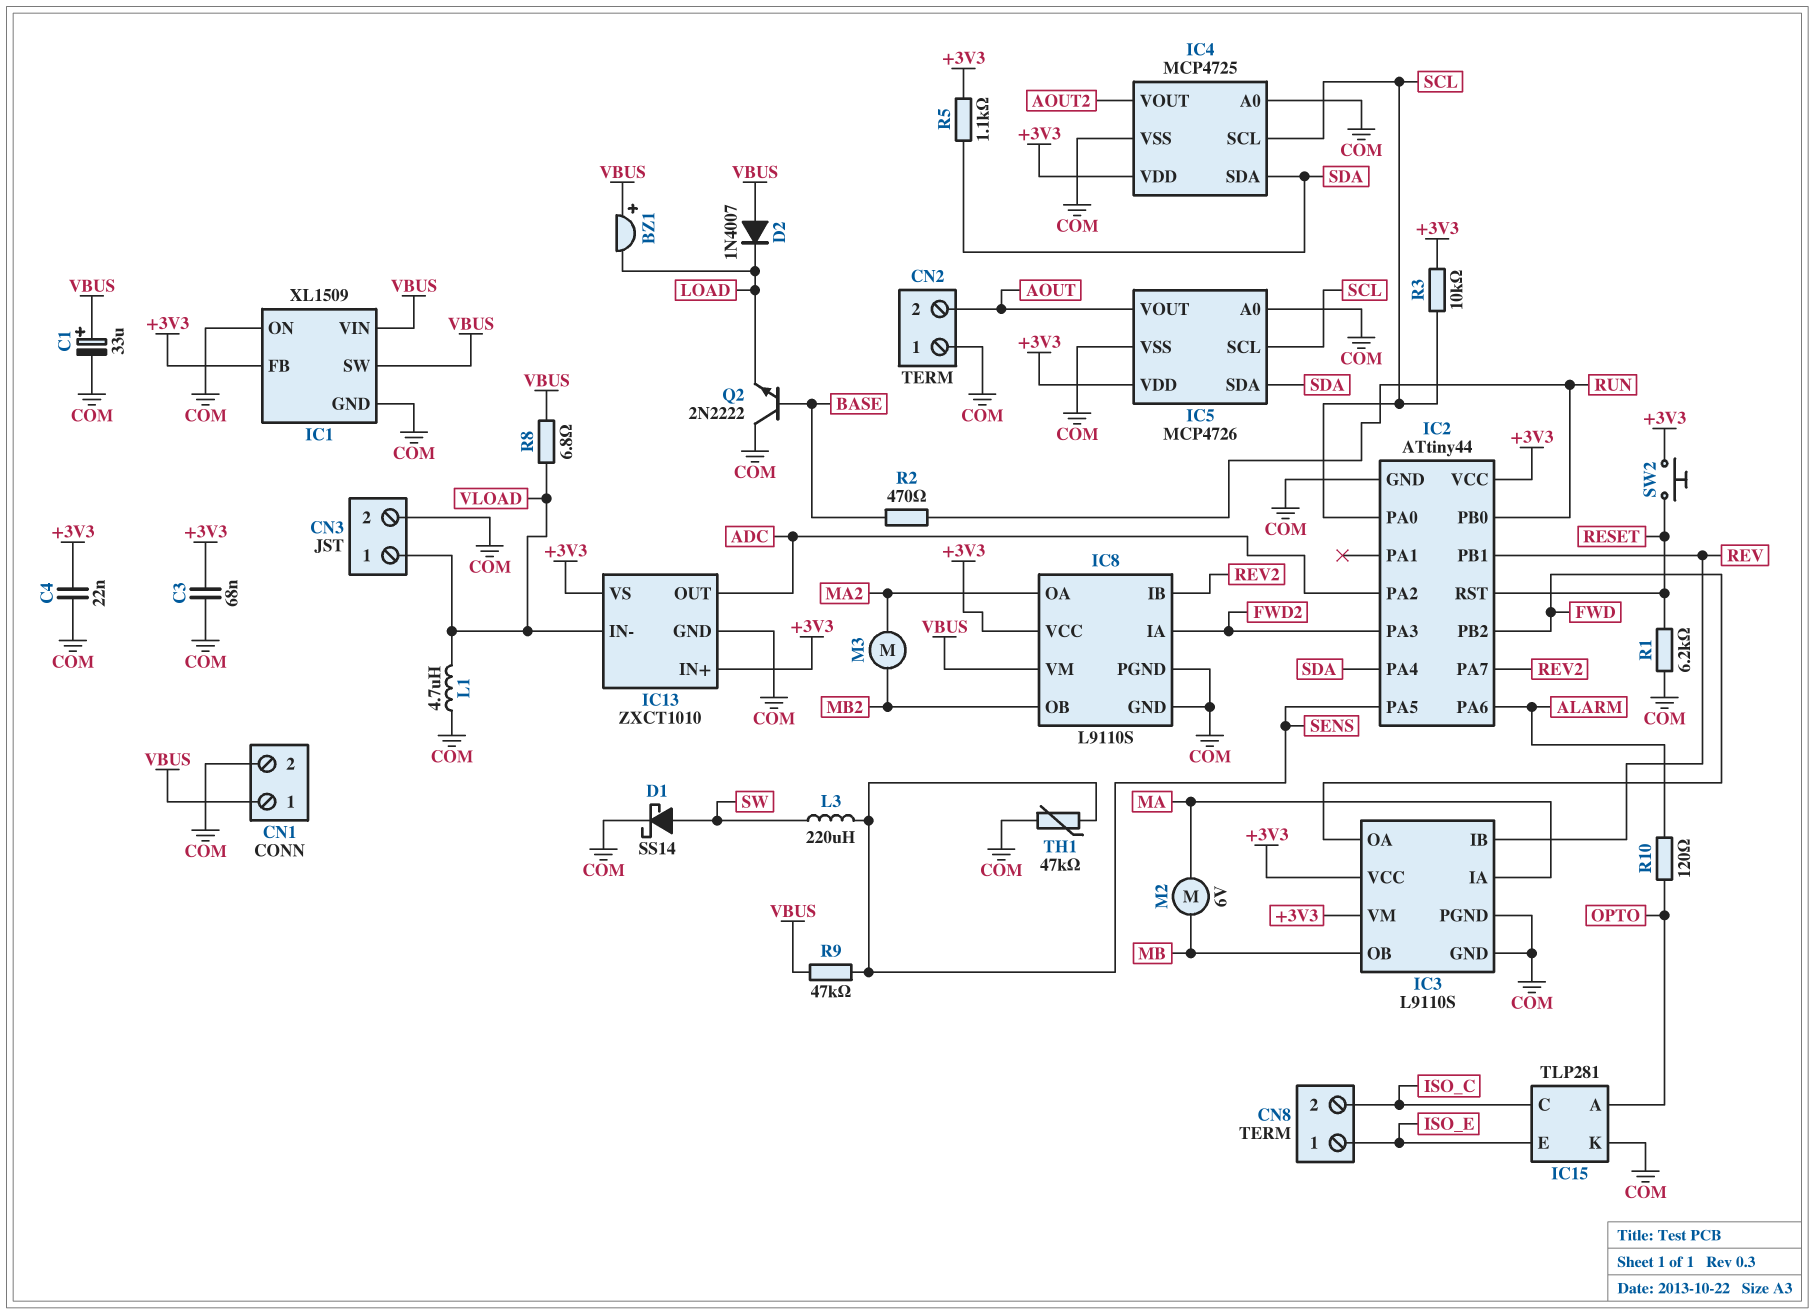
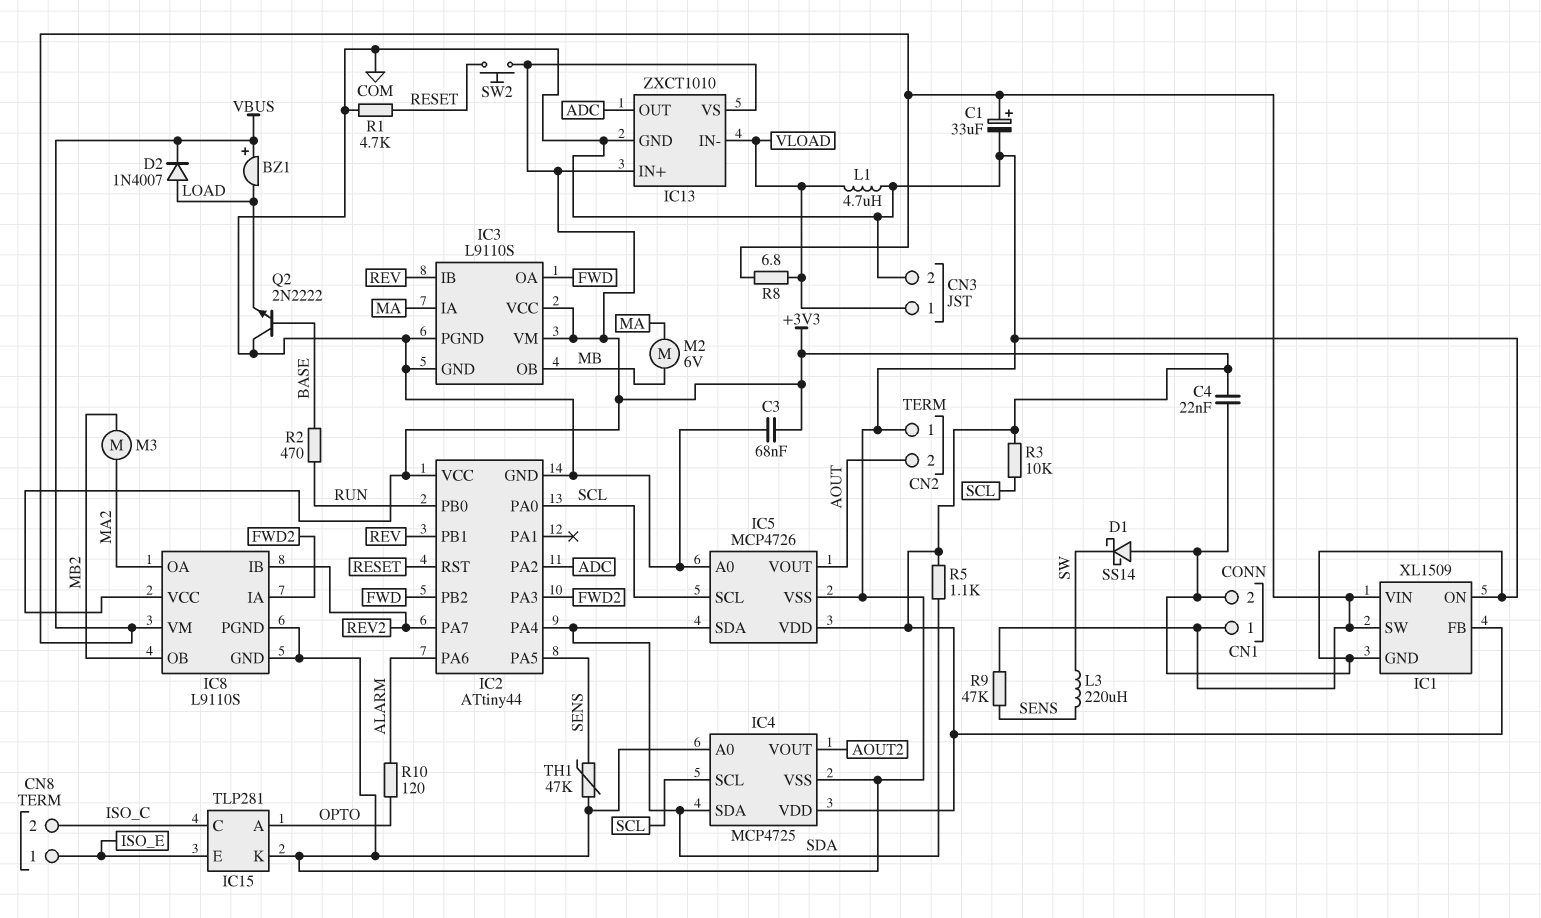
D1: schottky SS14 (A SW, K COM) -> schottky SS14 (A COM, K SW)
D2: diode 1N4007 (A VBUS, K LOAD) -> diode 1N4007 (A LOAD, K VBUS)
R1: 6.2k (COM, RESET) -> 4.7k (COM, RESET)

